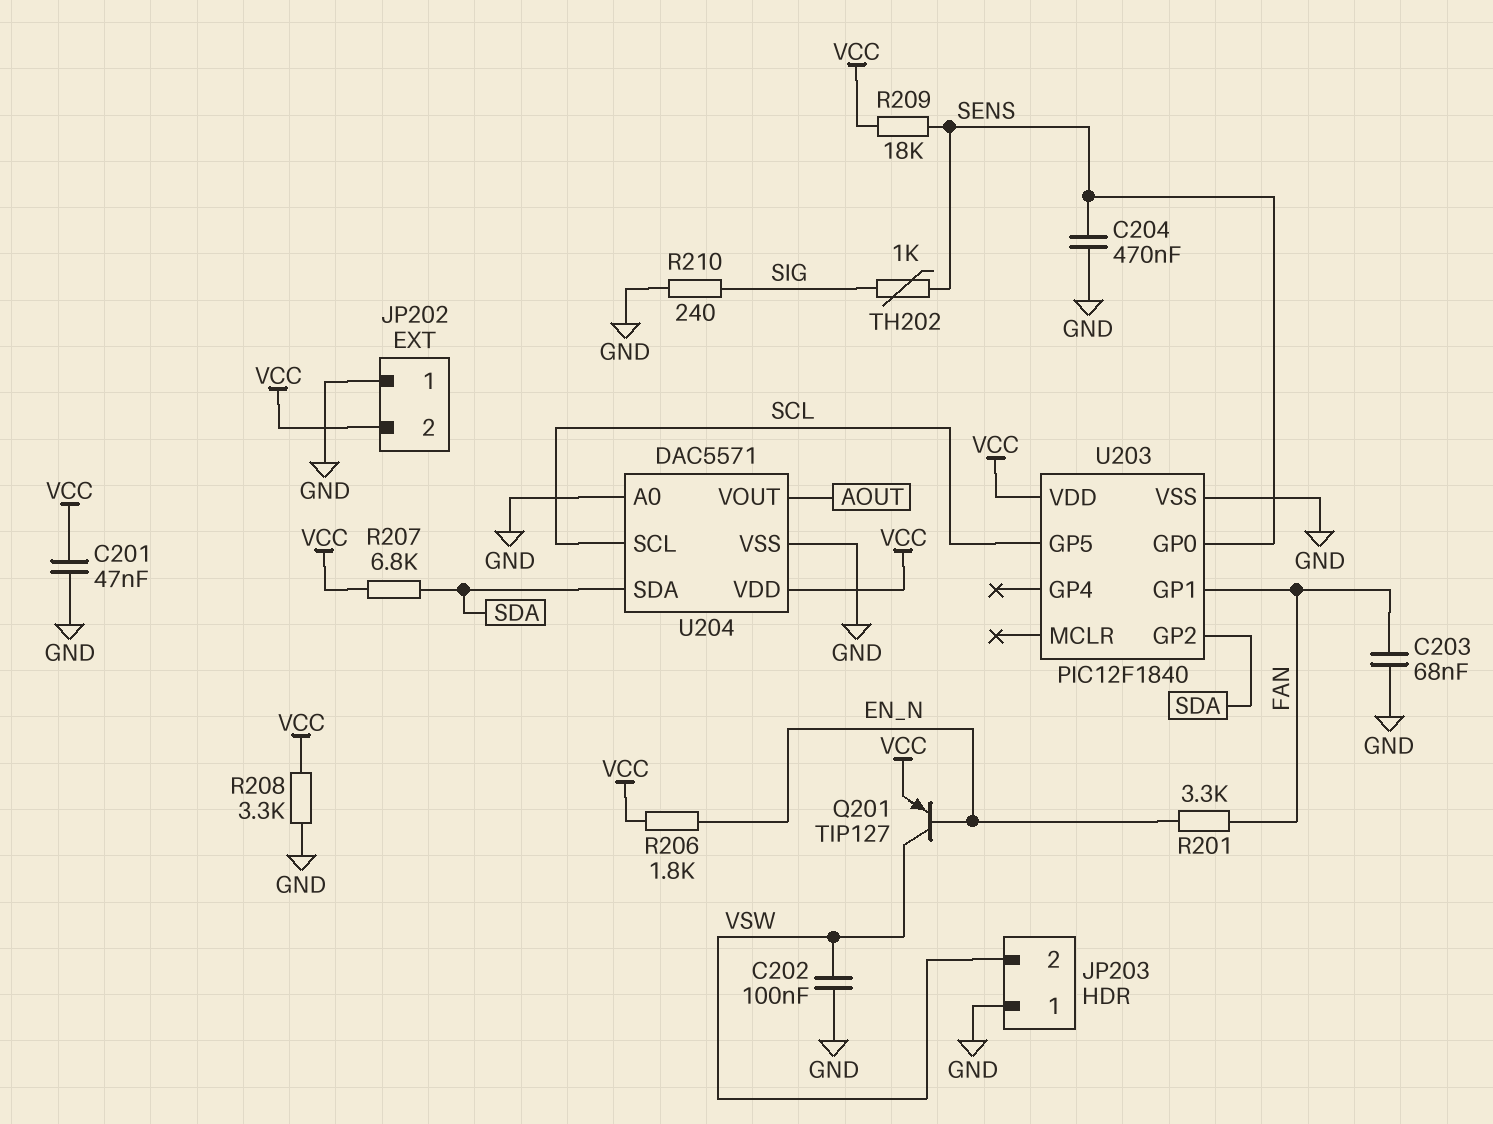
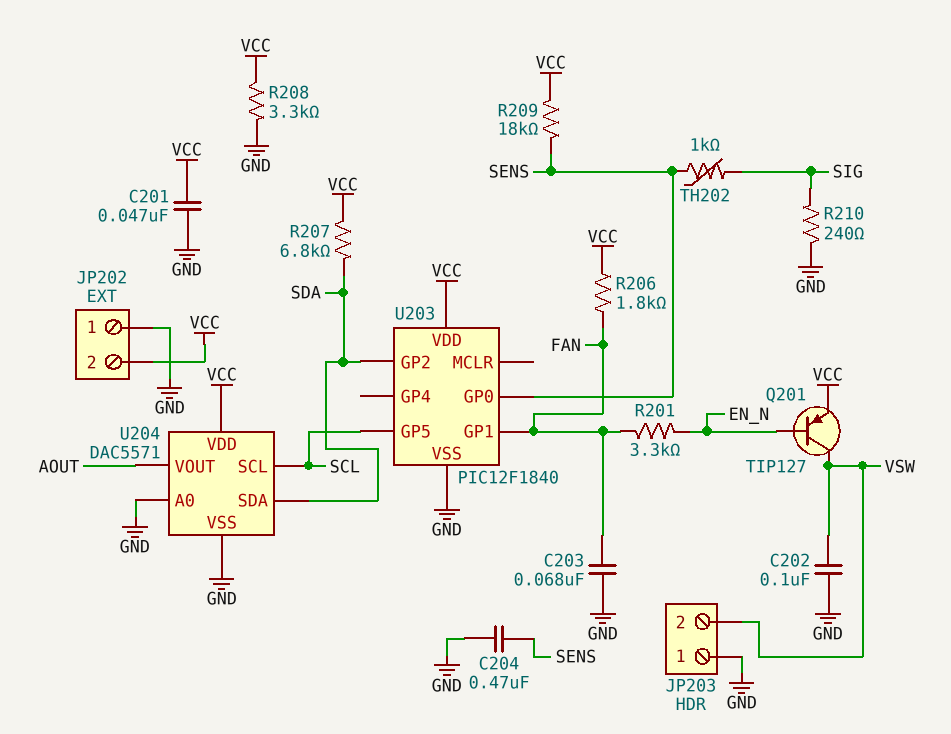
R206: 1.8k (EN_N, VCC) -> 1.8k (FAN, VCC)

